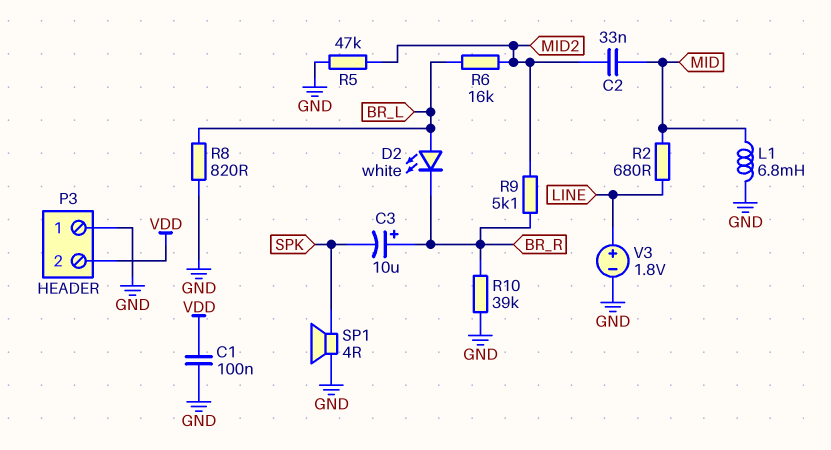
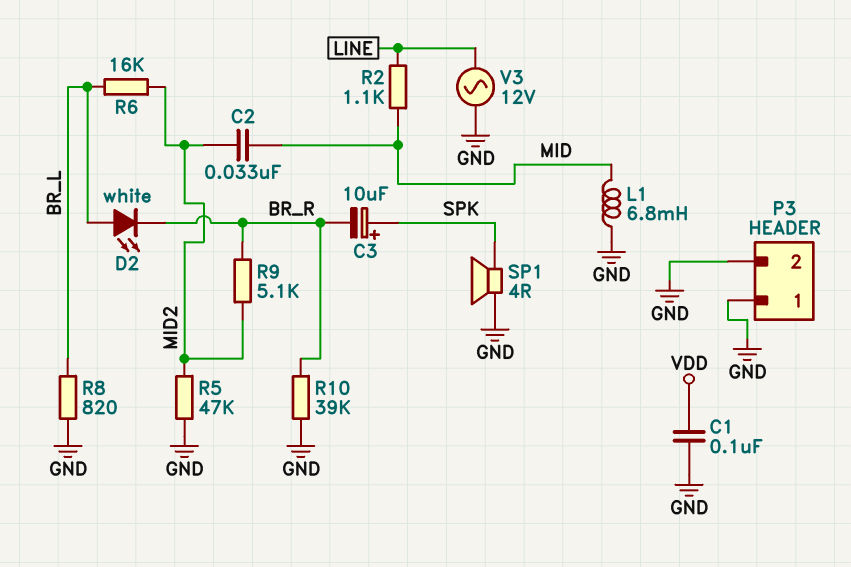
C3: 10uF (plus BR_R, minus SPK) -> 10uF (plus SPK, minus BR_R)
P3 pin 2: VDD -> GND
R2: 680 (LINE, MID) -> 1.1k (LINE, MID)
V3: 1.8V (plus LINE, minus GND) -> AC 12V (GND, LINE)

